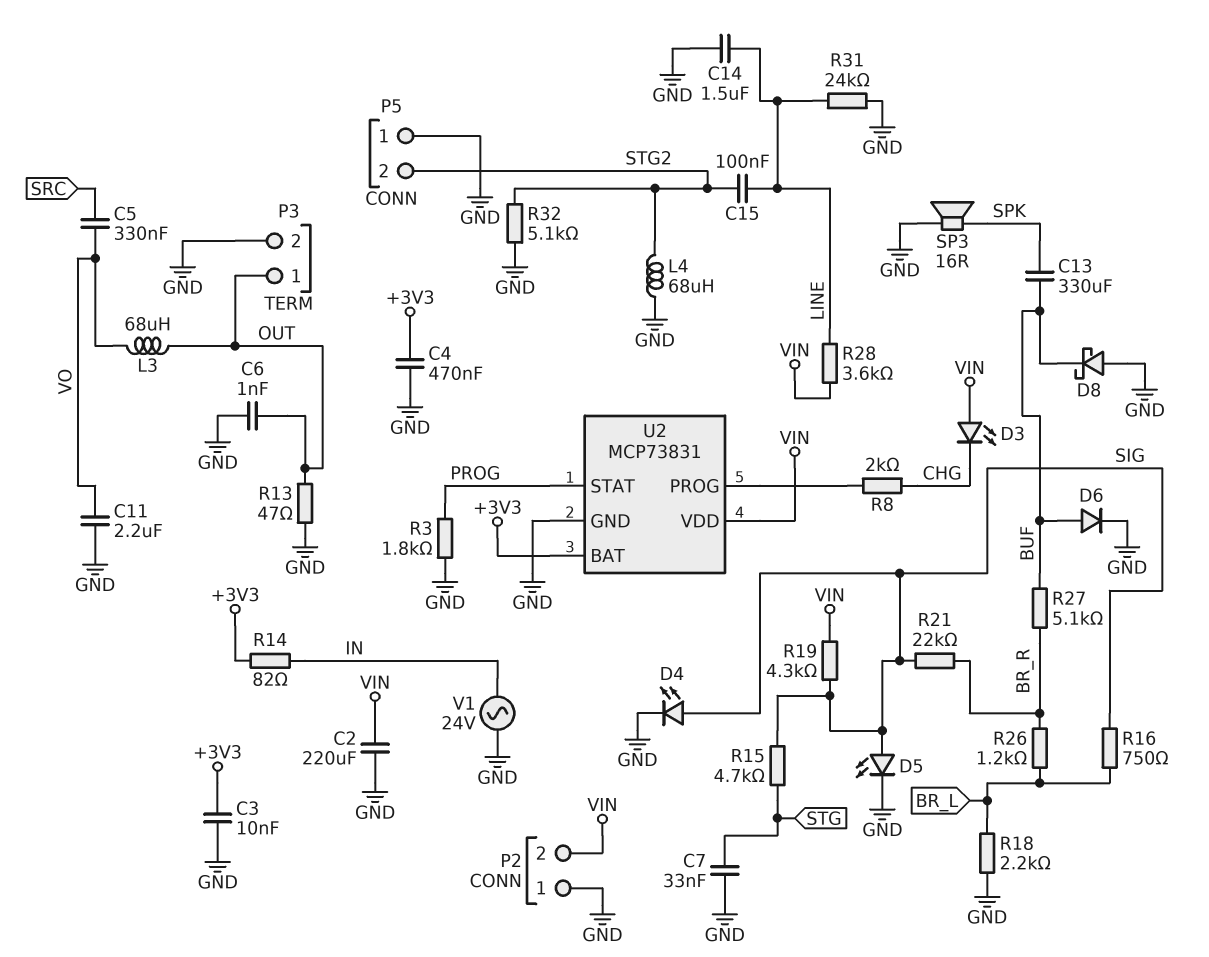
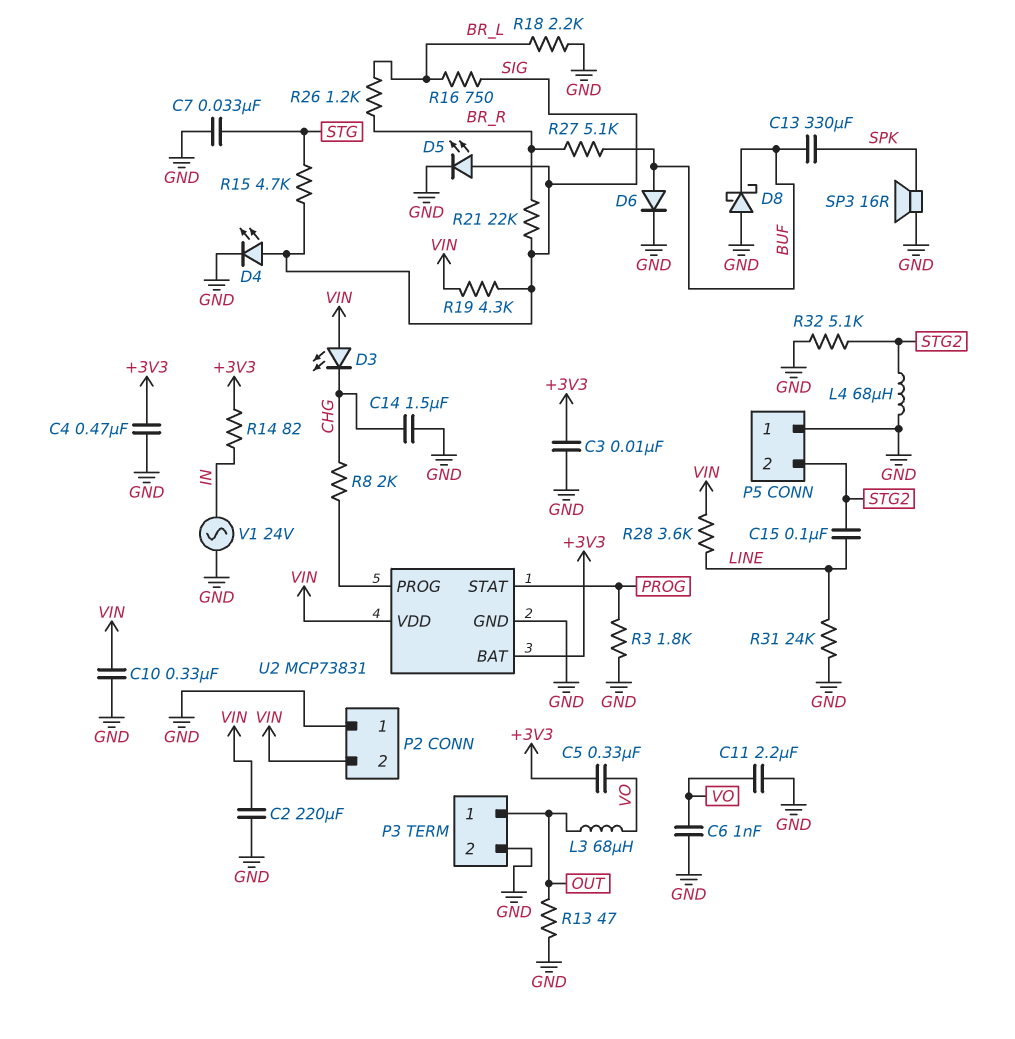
C5: 330nF (SRC, VO) -> 330nF (+3V3, VO)
C6: 1nF (GND, OUT) -> 1nF (GND, VO)
C10: none -> 330nF (GND, VIN)
C14: 1.5uF (GND, LINE) -> 1.5uF (CHG, GND)

